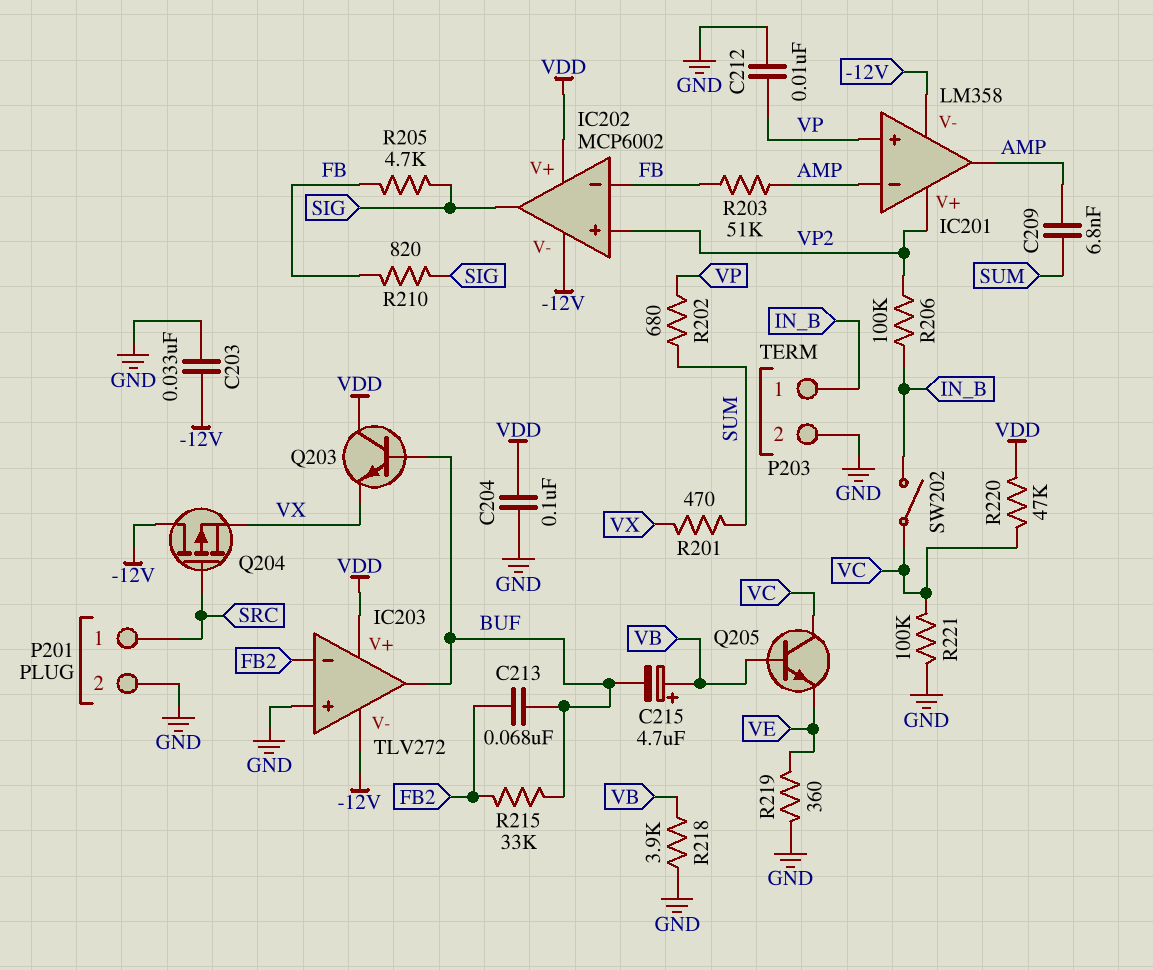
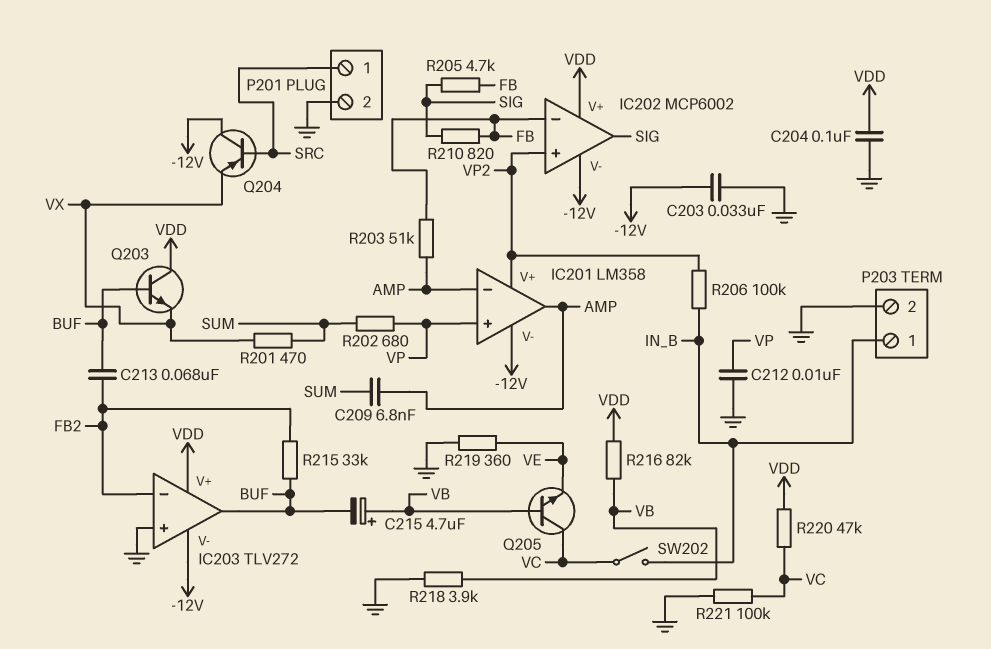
Q204: PMOS (G SRC, D -12V, S VX) -> PNP (B SRC, C -12V, E VX)
R216: none -> 82k (VB, VDD)

